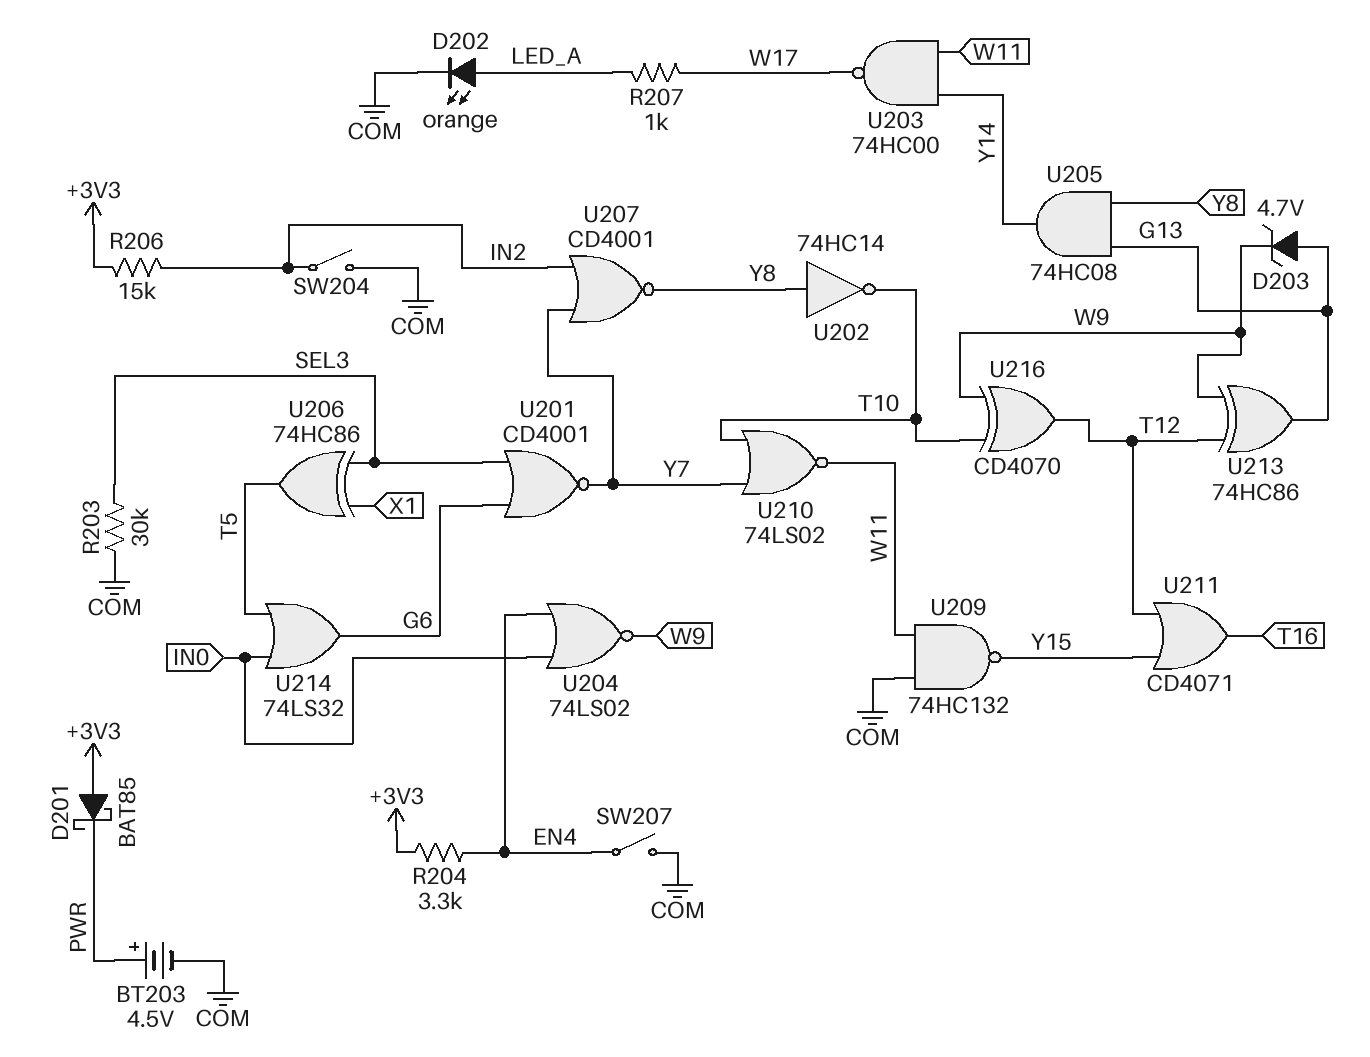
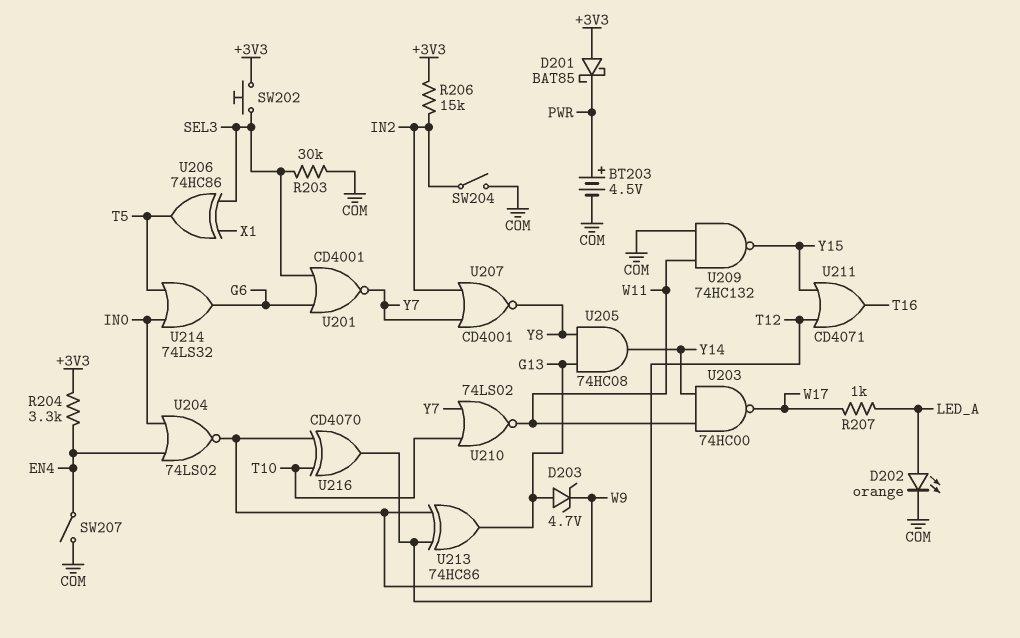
SW202: none -> button (+3V3, SEL3)
U202: NOT 74HC14 (in Y8, out T10) -> none

